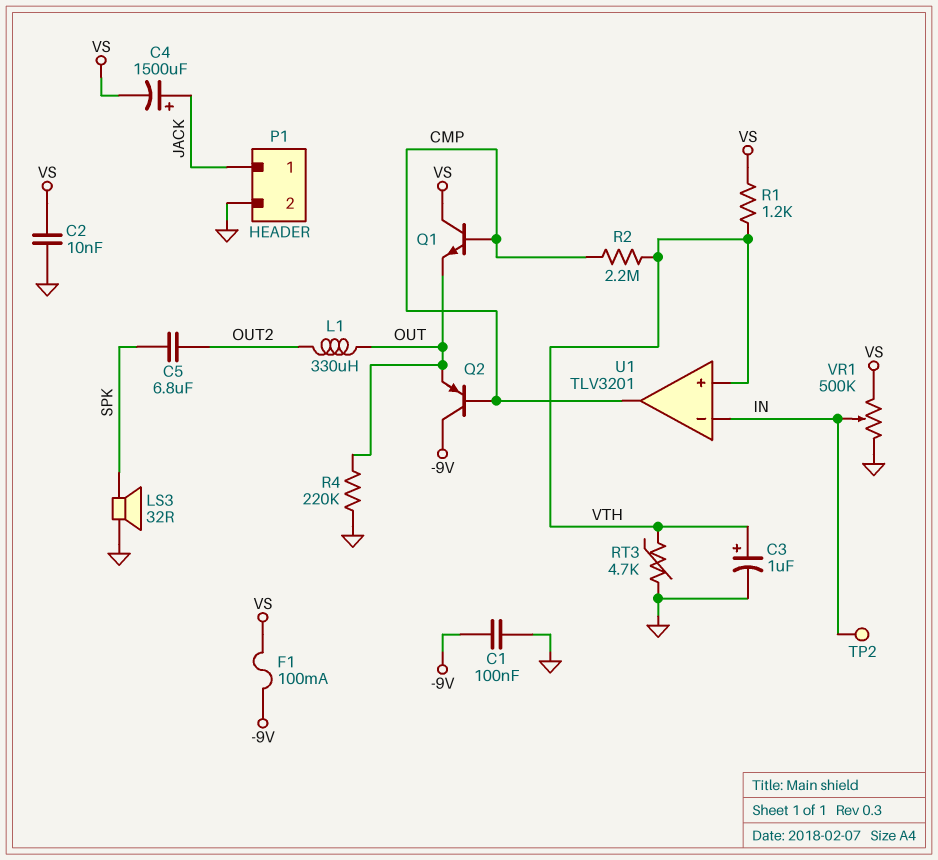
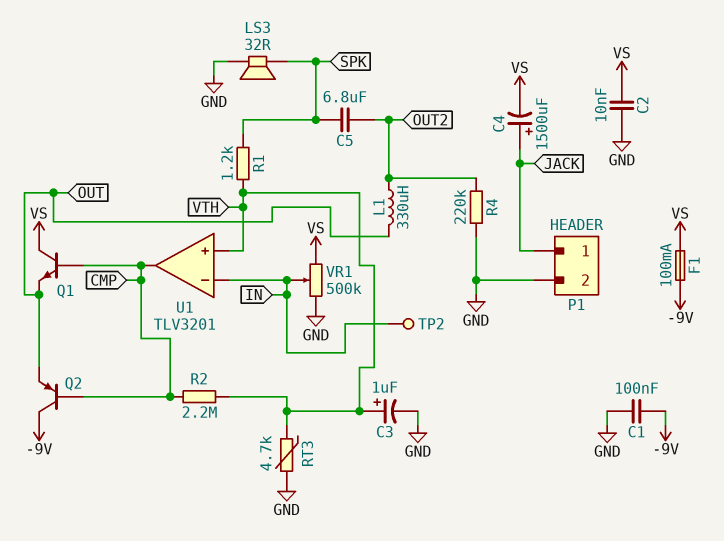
R1: 1.2k (VS, VTH) -> 1.2k (SPK, VTH)
R4: 220k (GND, OUT) -> 220k (GND, OUT2)

